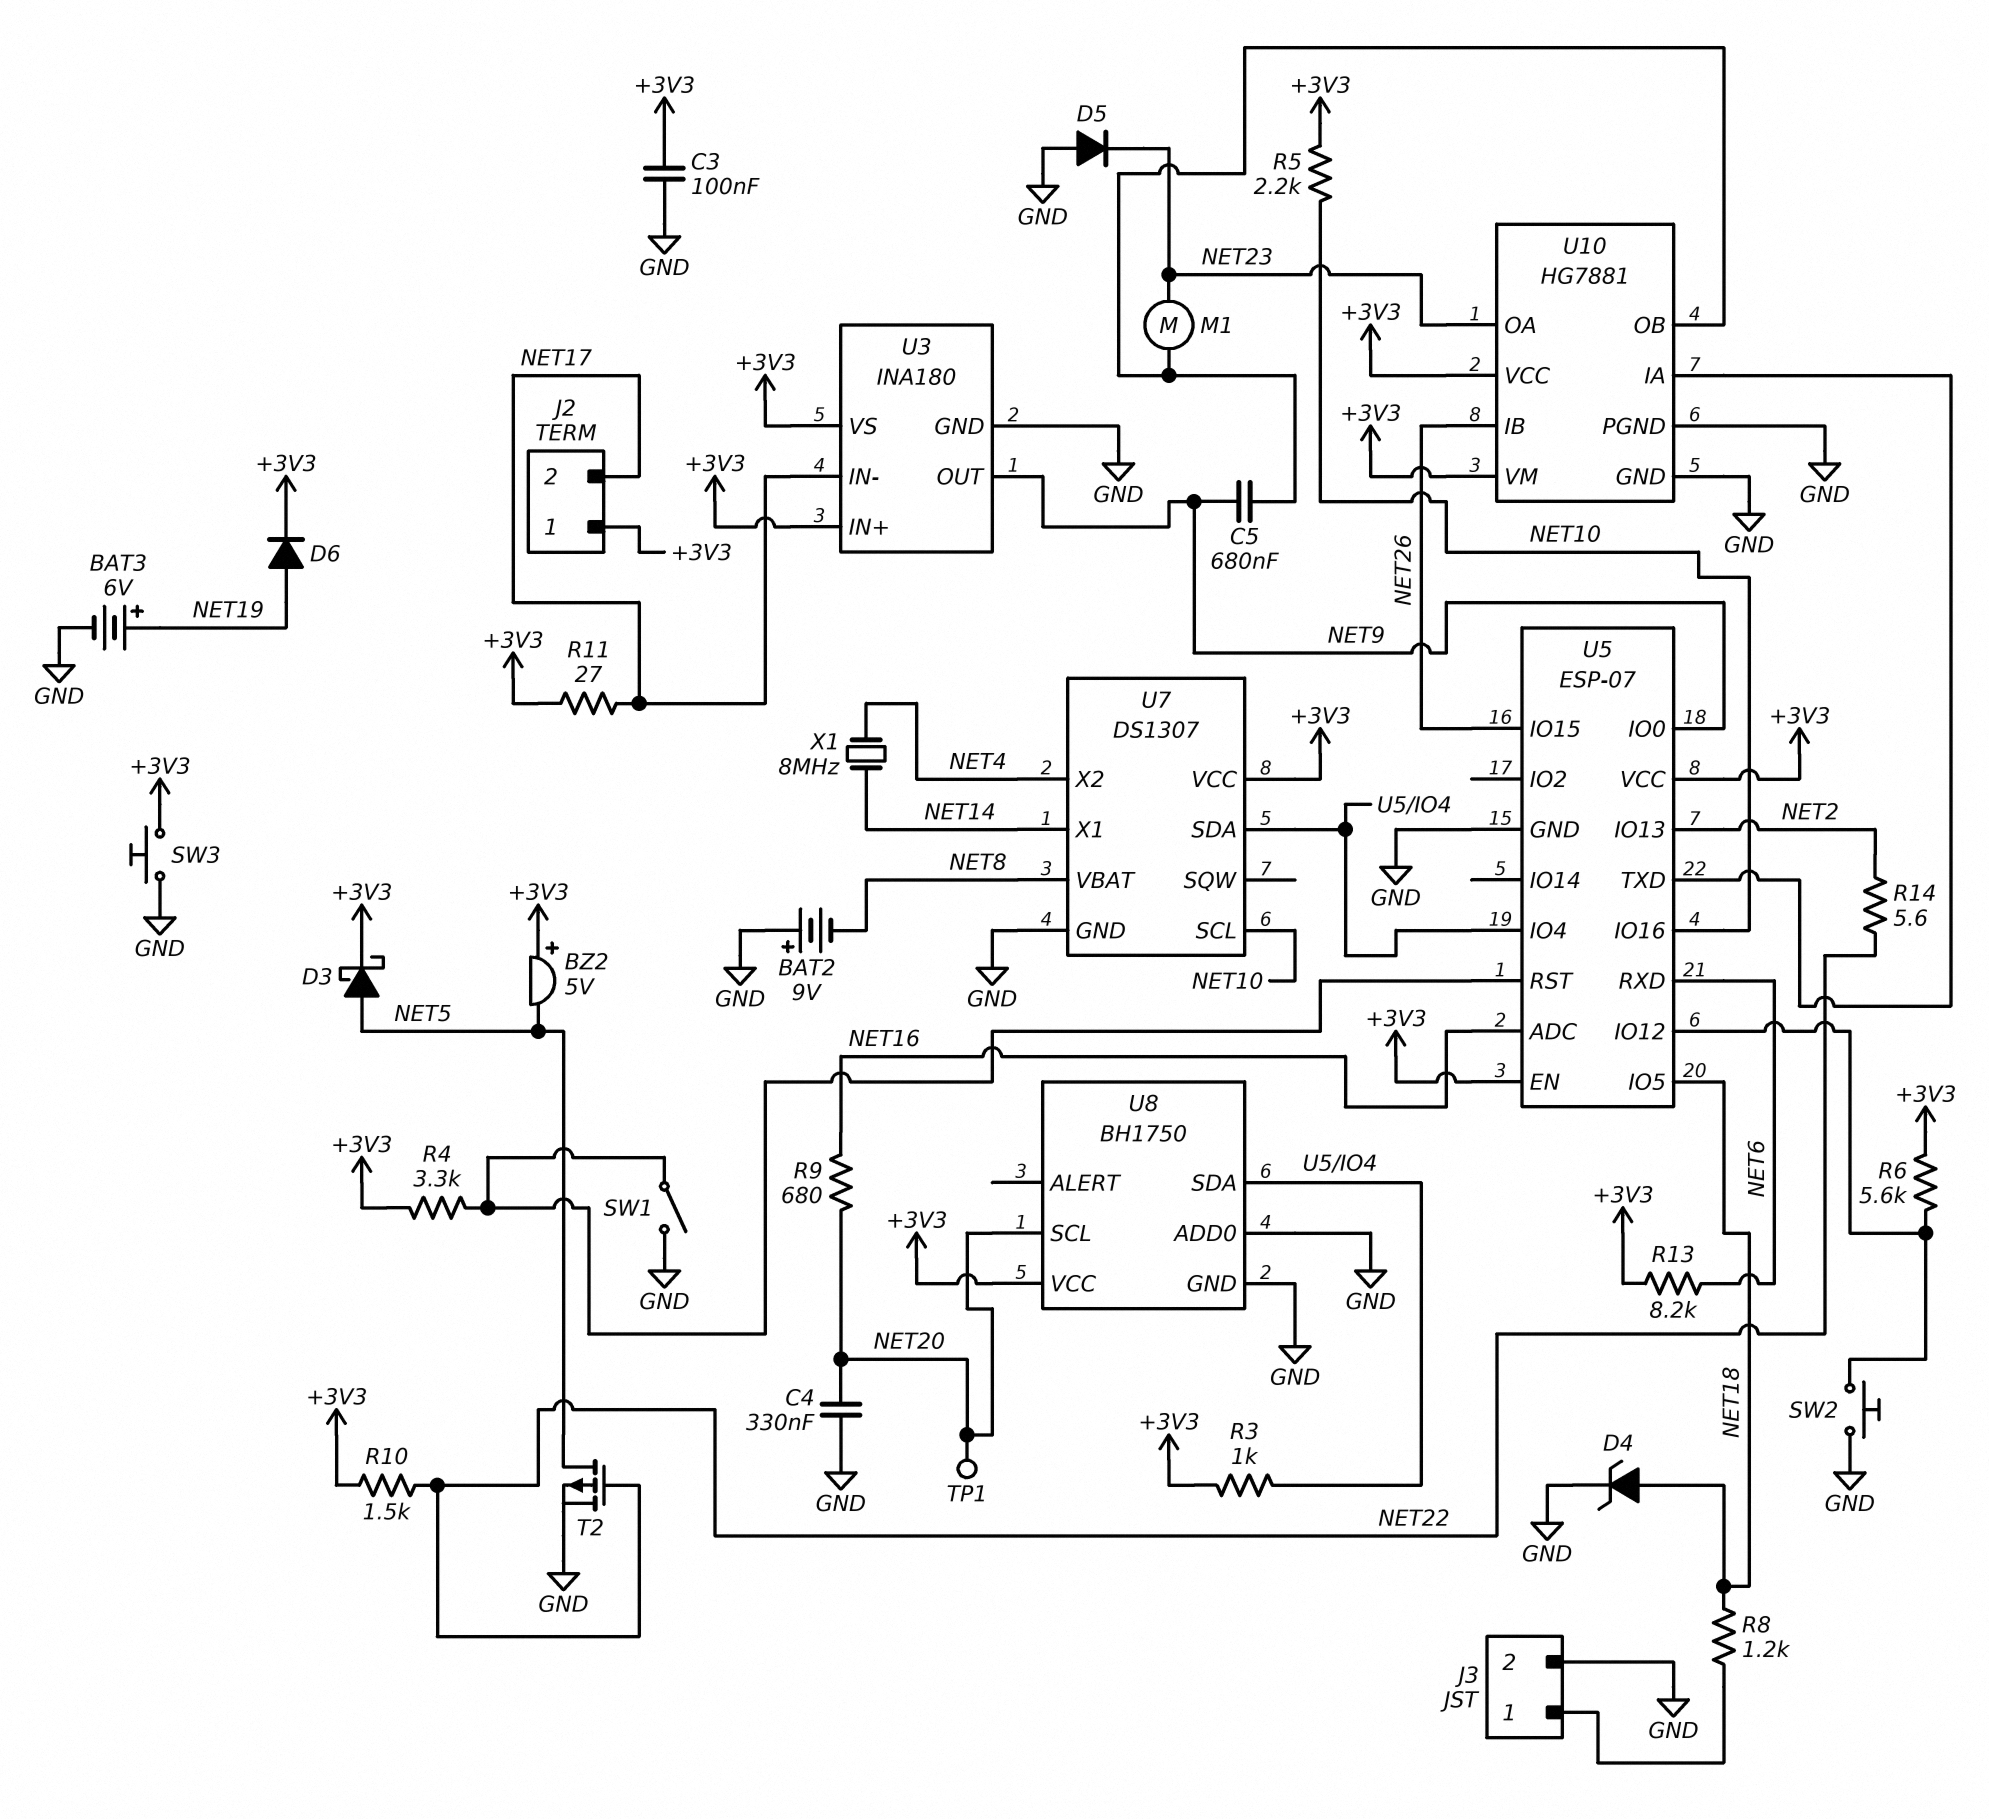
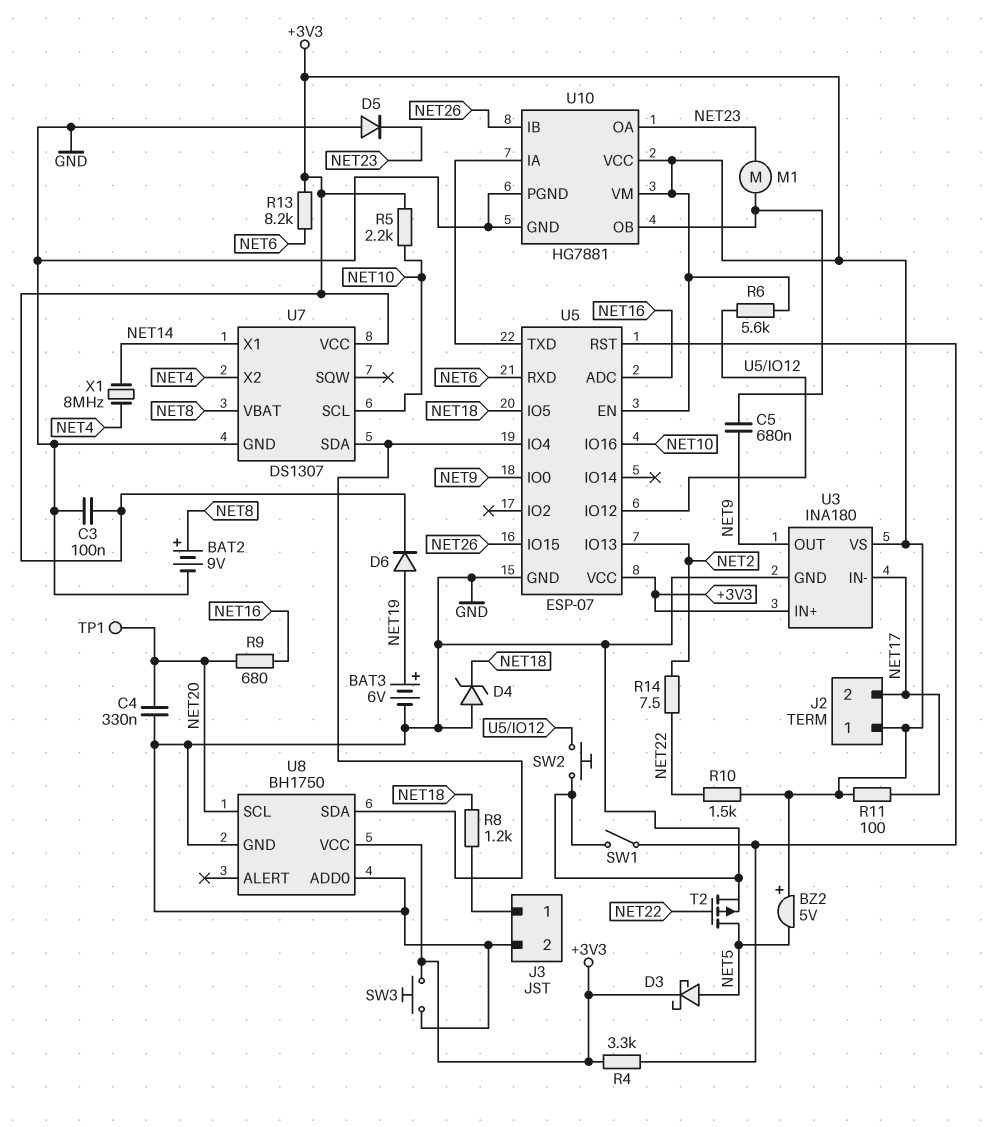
BAT2: 9V (plus GND, minus NET8) -> 9V (plus NET8, minus GND)
D4: zener (A NET18, K GND) -> zener (A GND, K NET18)
R3: 1k (+3V3, U5/IO4) -> none
R11: 27 (+3V3, NET17) -> 100 (+3V3, NET17)
R14: 5.6 (NET2, NET22) -> 7.5 (NET2, NET22)

